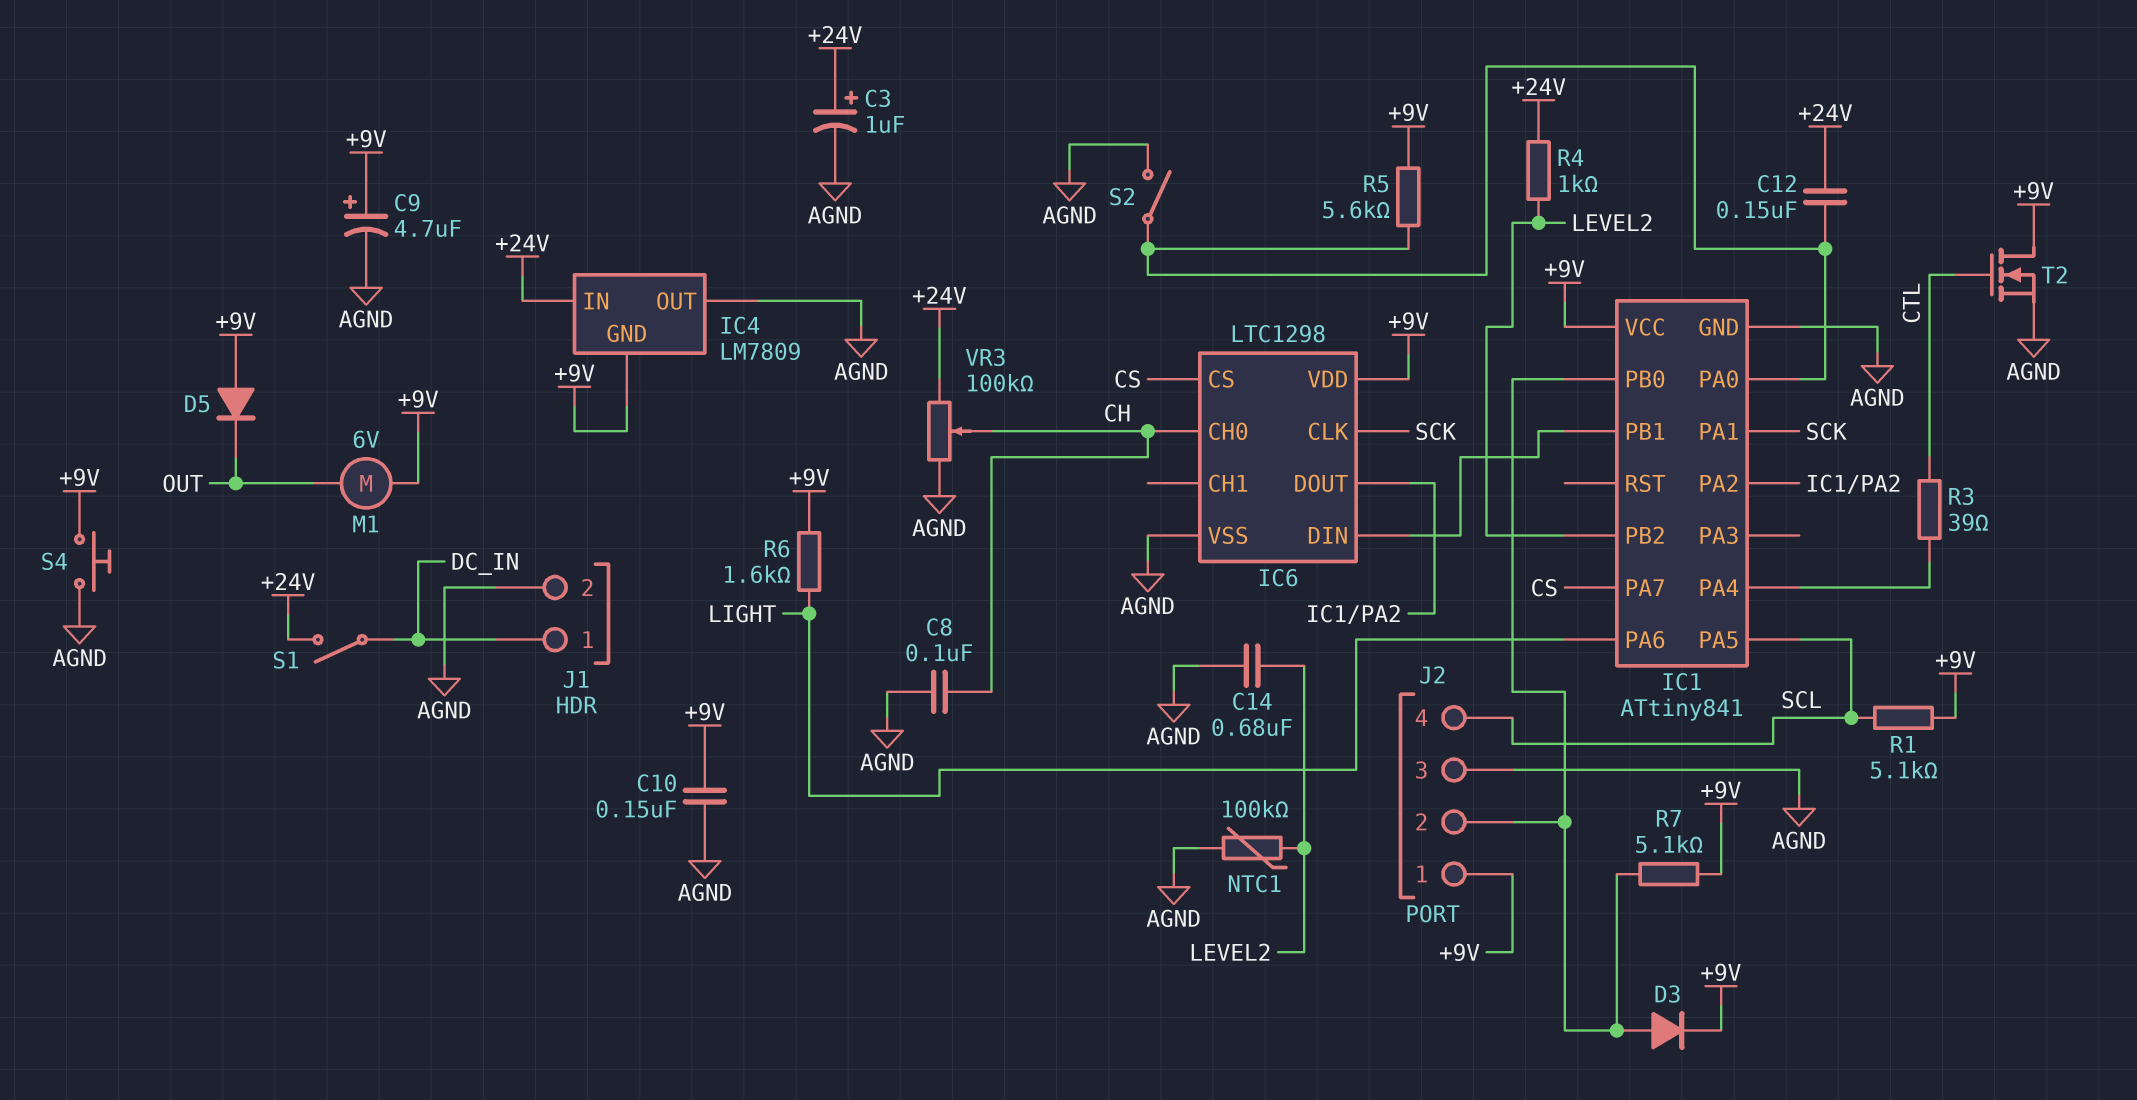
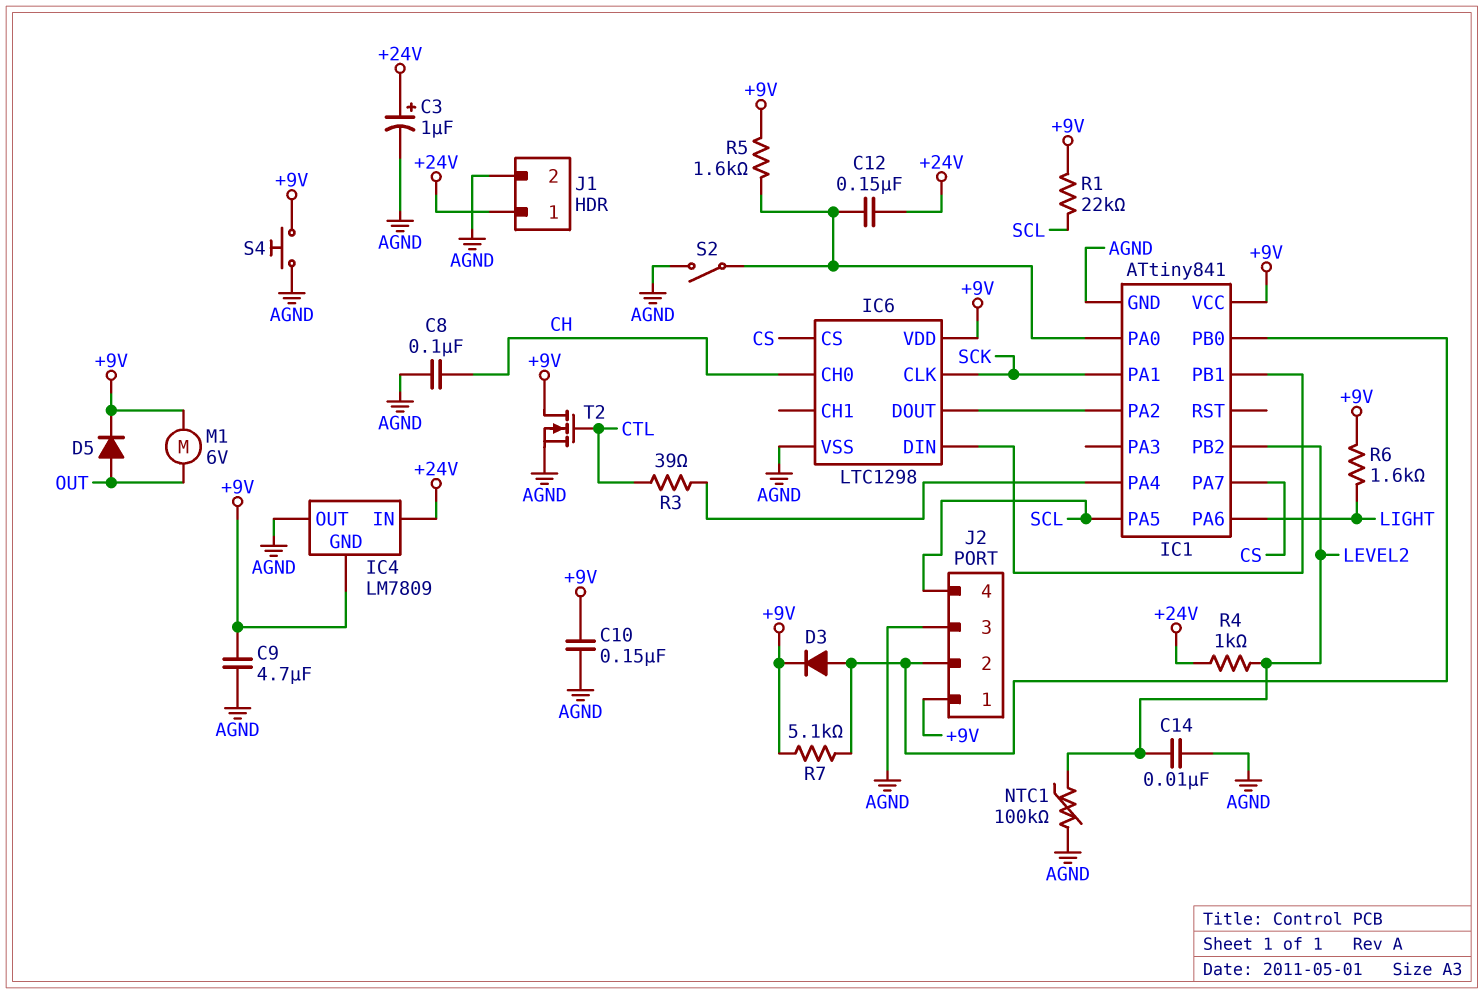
C9: 4.7uF (plus +9V, minus AGND) -> 4.7uF (+9V, AGND)
C14: 680nF (AGND, LEVEL2) -> 10nF (AGND, LEVEL2)
D5: diode (A +9V, K OUT) -> diode (A OUT, K +9V)
J1 pin 1: DC_IN -> +24V
R1: 5.1k (+9V, SCL) -> 22k (+9V, SCL)
R5: 5.6k (+9V, IC1/PA0) -> 1.6k (+9V, IC1/PA0)
S1: switch (+24V, DC_IN) -> none
VR3: 100k (+24V, AGND, wiper CH) -> none

